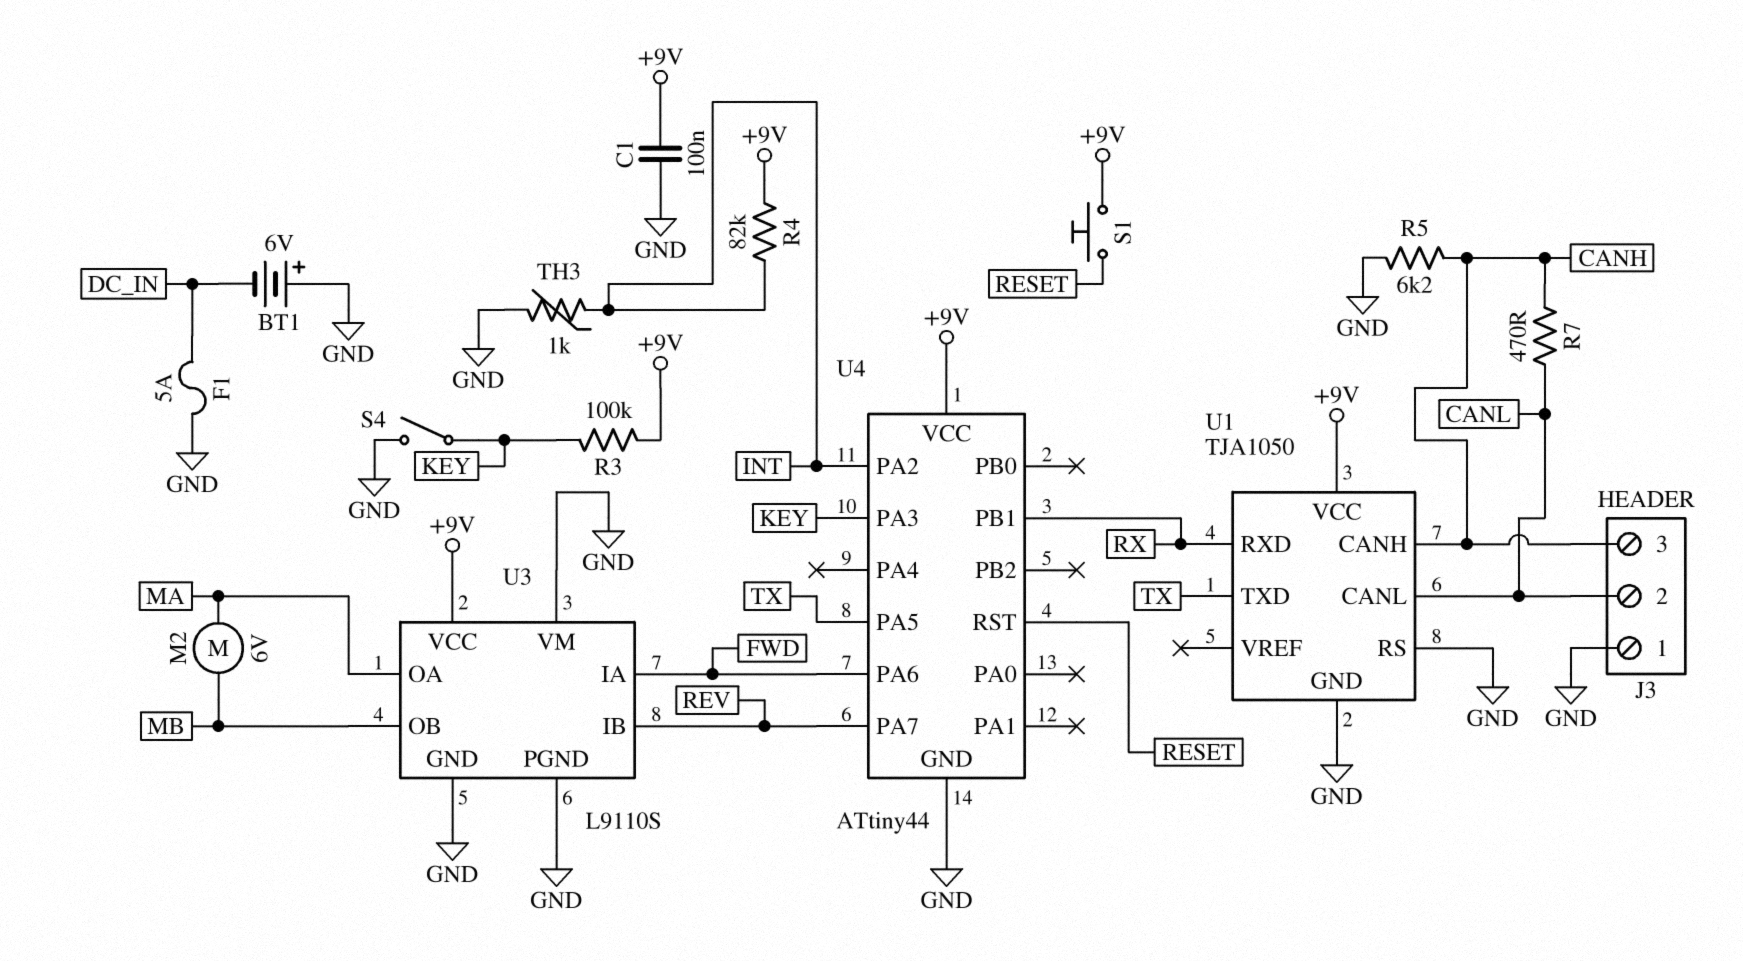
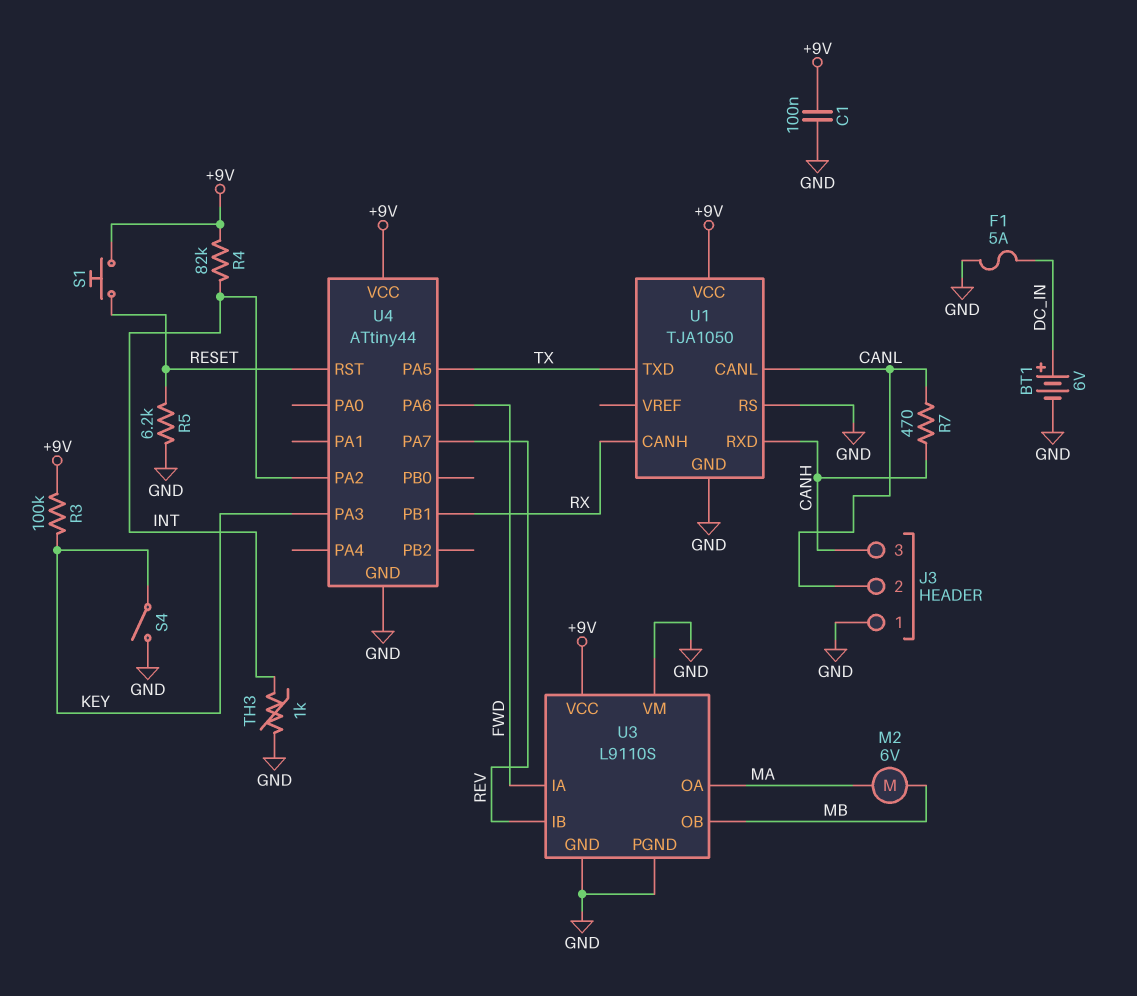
BT1: 6V (plus GND, minus DC_IN) -> 6V (plus DC_IN, minus GND)
R5: 6.2k (CANH, GND) -> 6.2k (GND, RESET)
U1 pin CANH: CANH -> RX
U1 pin RXD: RX -> CANH

